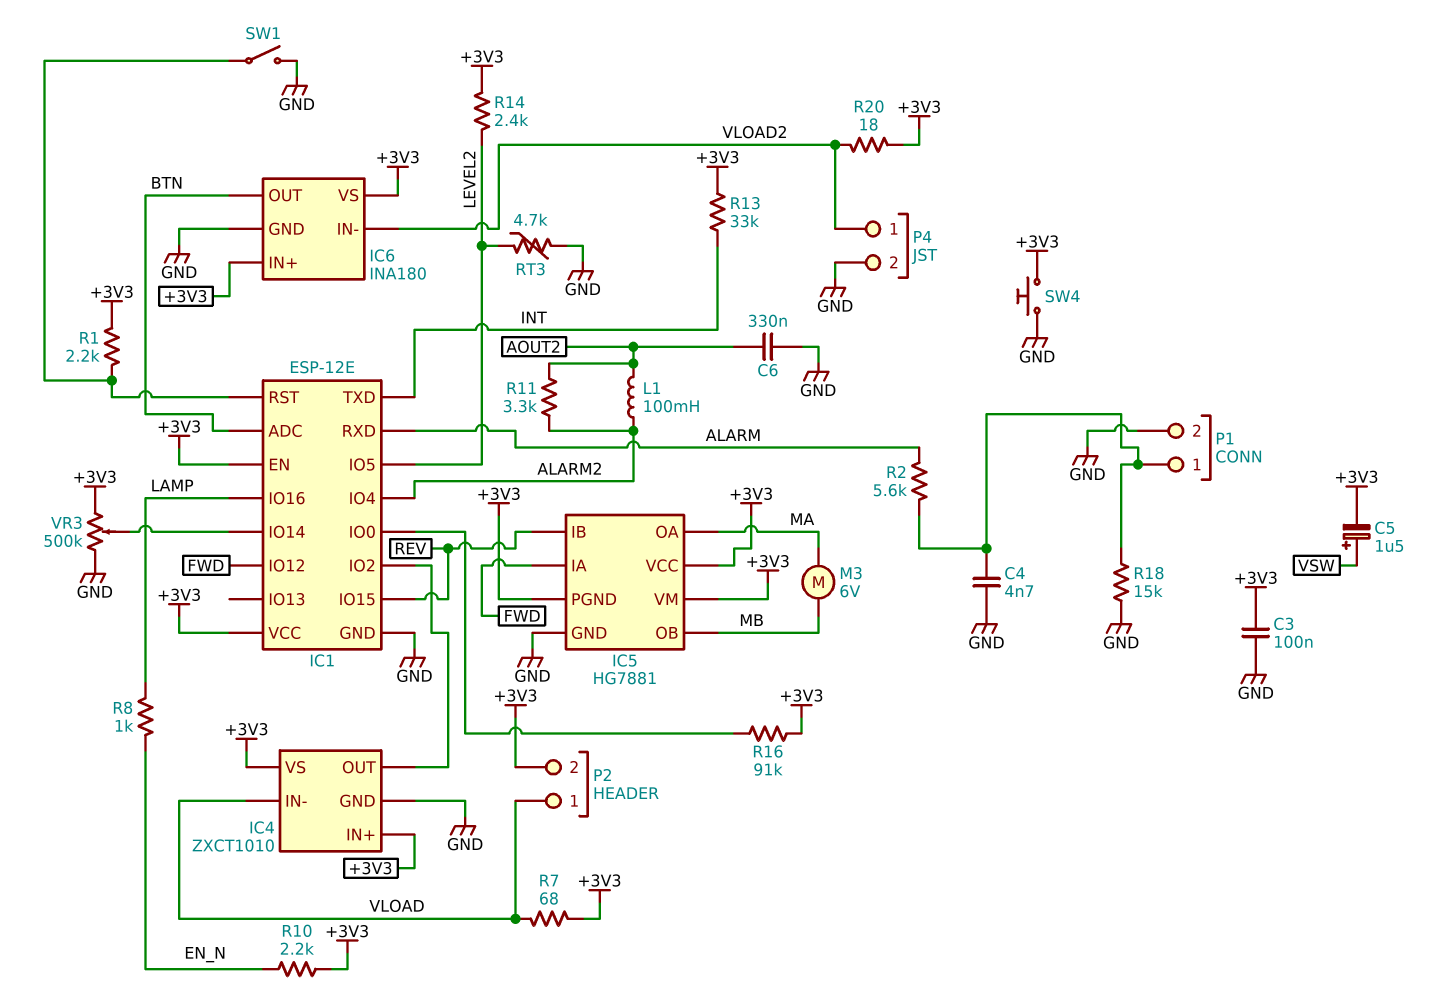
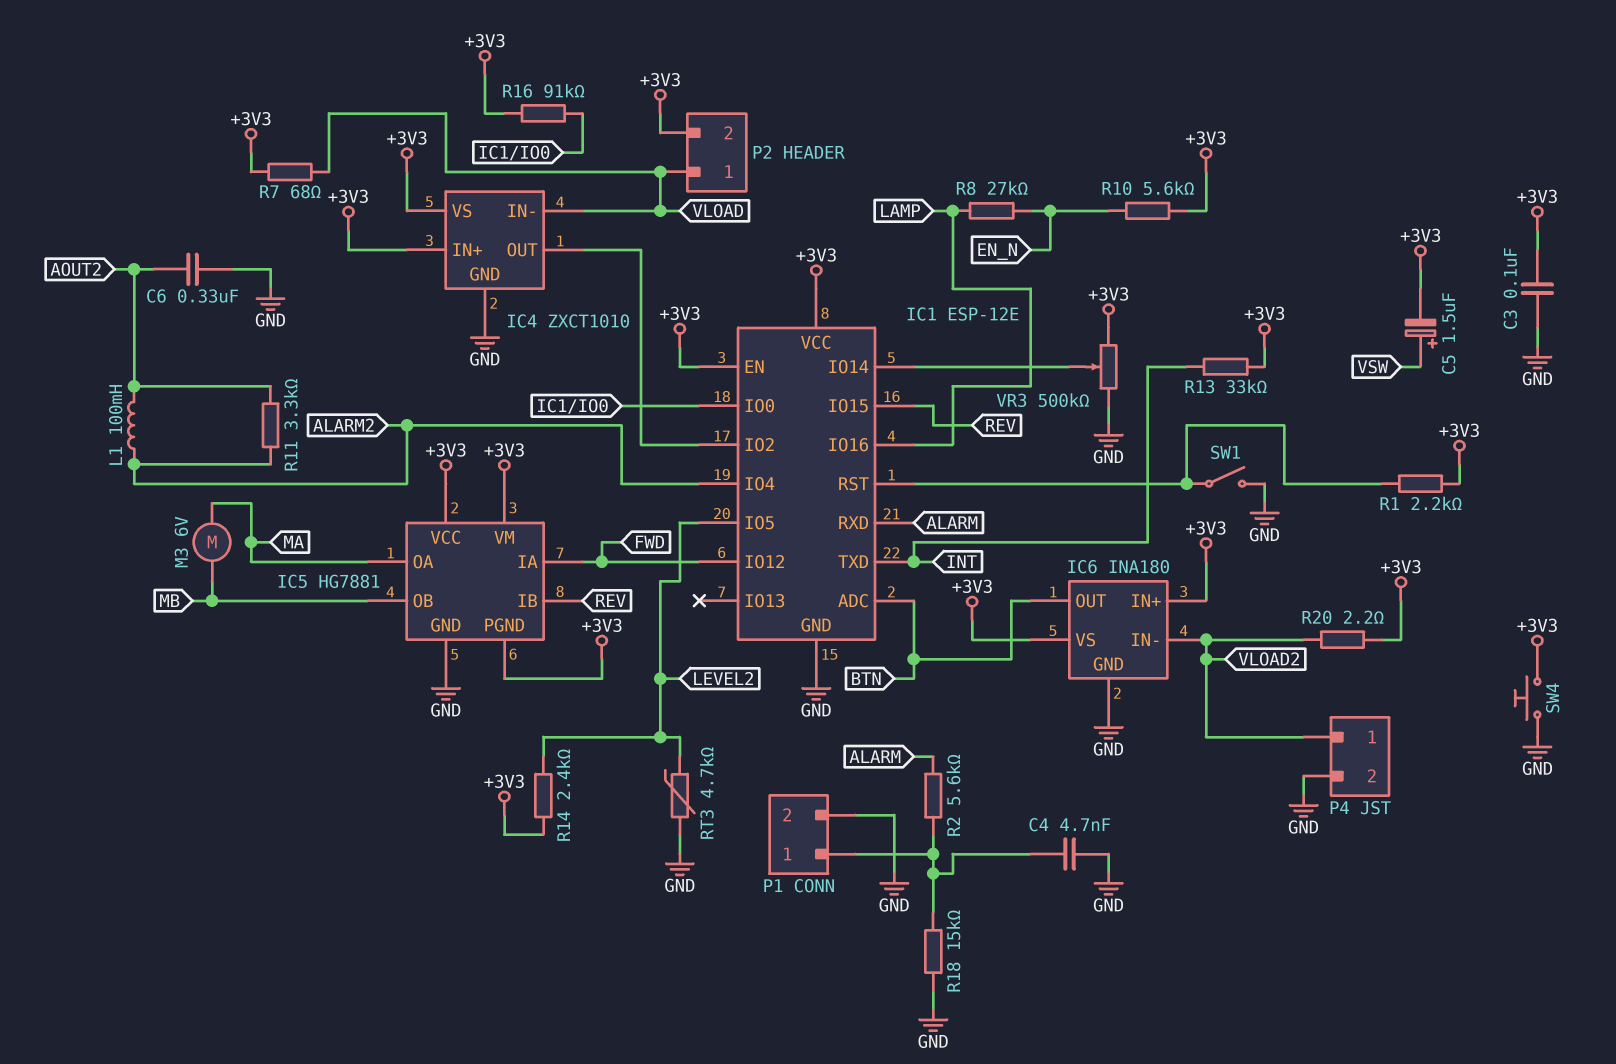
R8: 1k (EN_N, LAMP) -> 27k (EN_N, LAMP)
R10: 2.2k (+3V3, EN_N) -> 5.6k (+3V3, EN_N)
R20: 18 (+3V3, VLOAD2) -> 2.2 (+3V3, VLOAD2)

